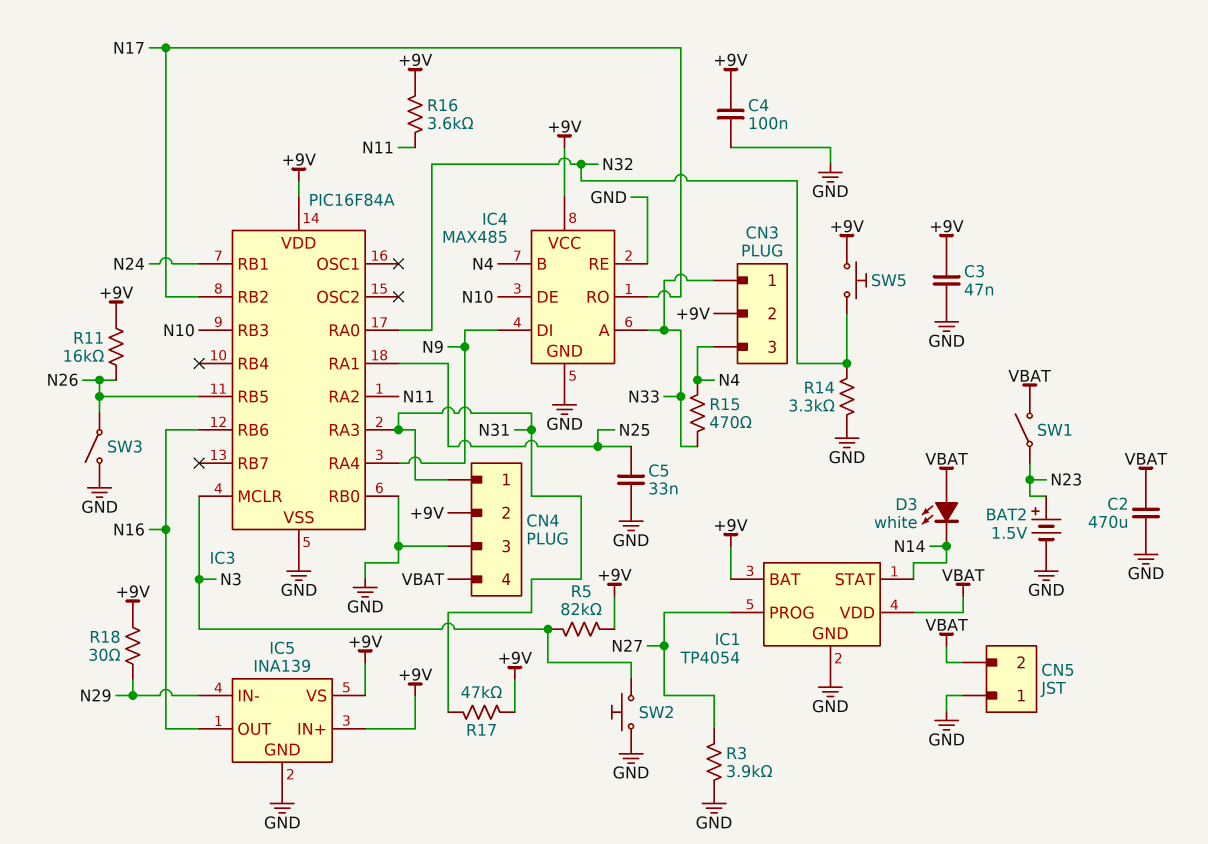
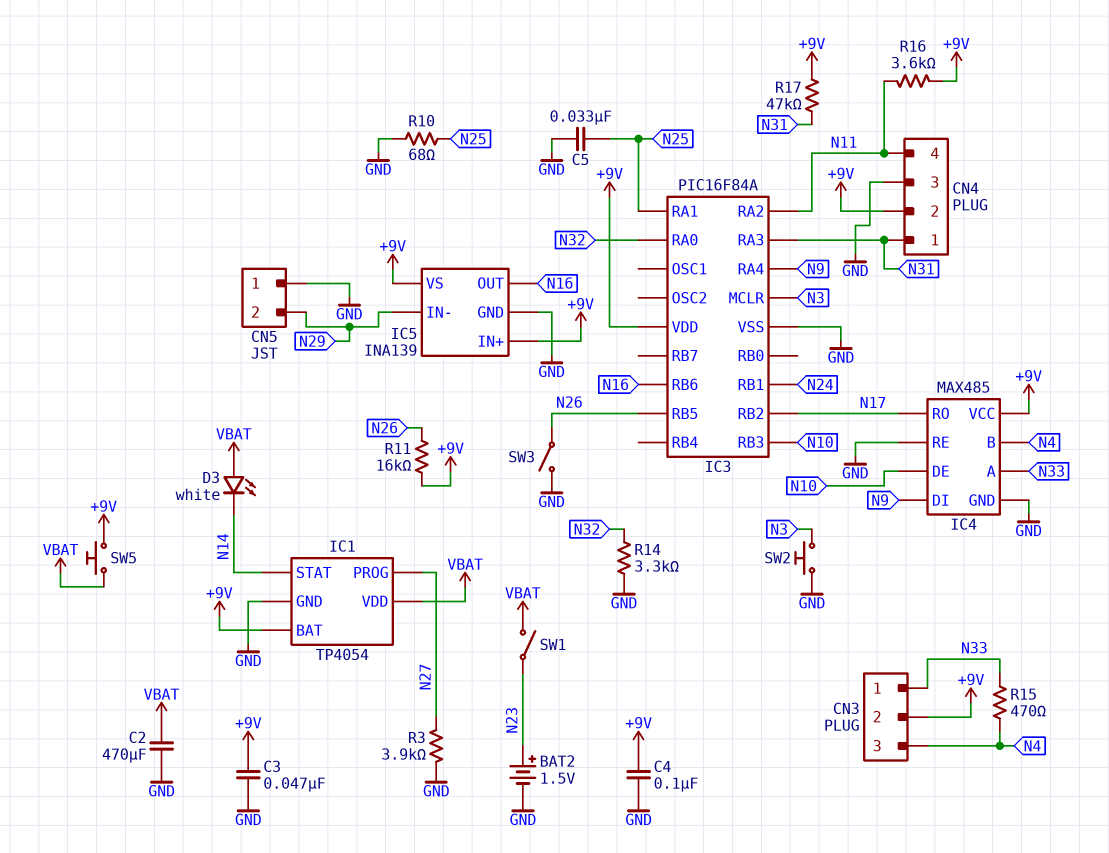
CN4 pin 4: VBAT -> N11
CN5 pin 2: VBAT -> N29
IC3 pin RB0: GND -> none
R5: 82k (+9V, N3) -> none
R10: none -> 68 (GND, N25)
R18: 30 (+9V, N29) -> none
SW5: button (+9V, N32) -> button (+9V, VBAT)

